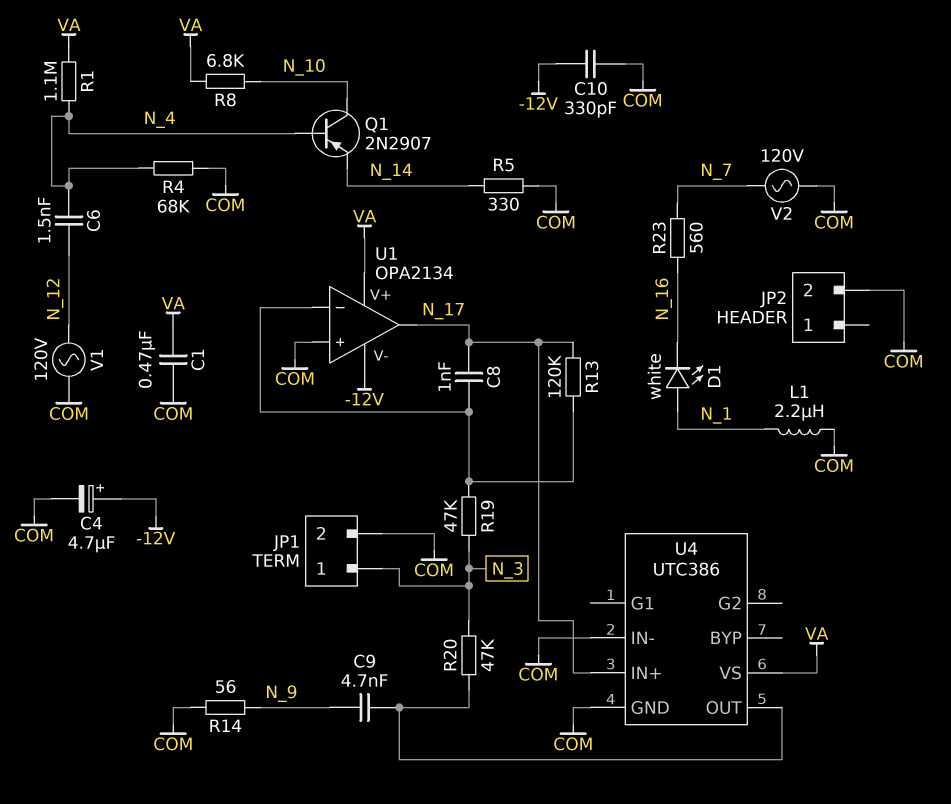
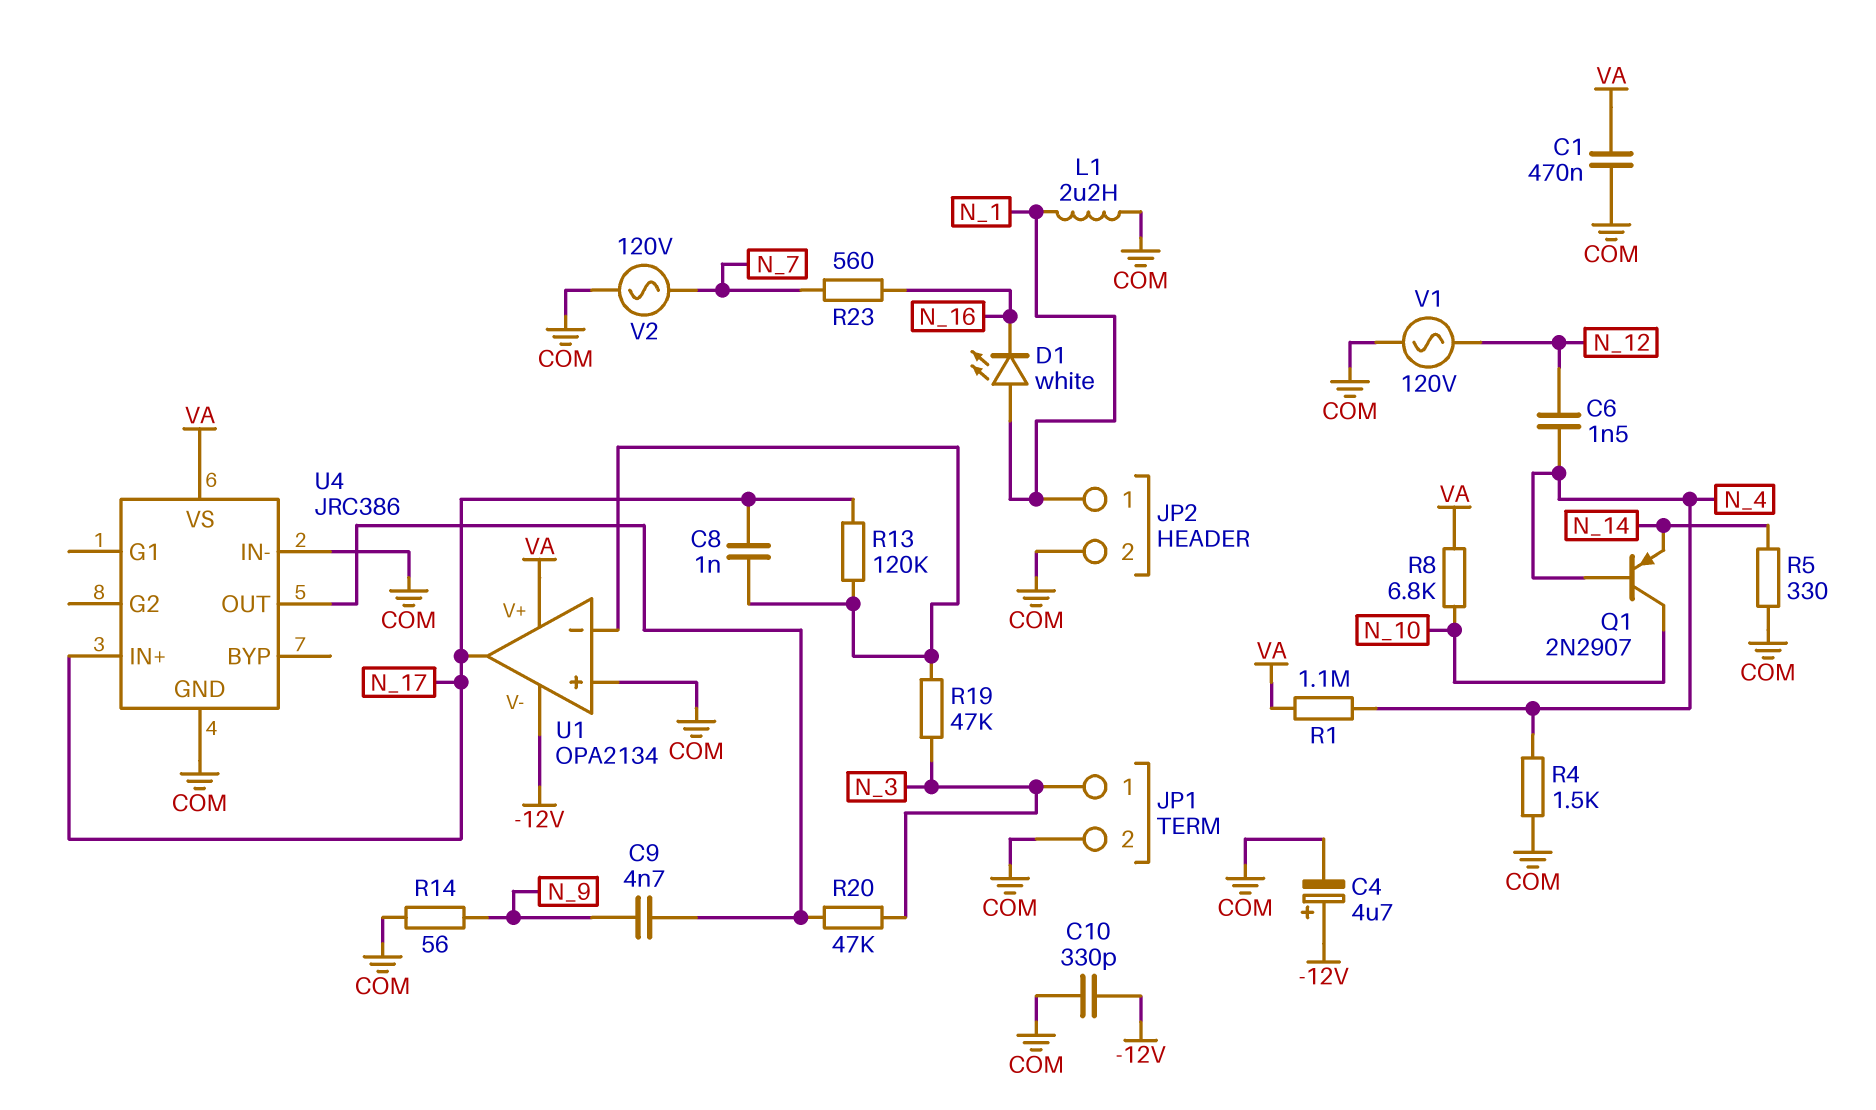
JP2 pin 1: none -> N_1
R4: 68k (COM, N_4) -> 1.5k (COM, N_4)
U4: UTC386 -> JRC386

